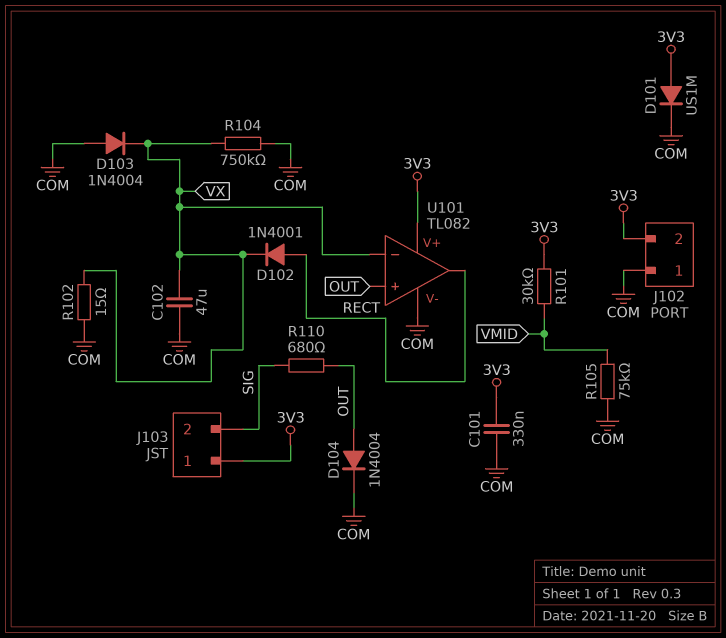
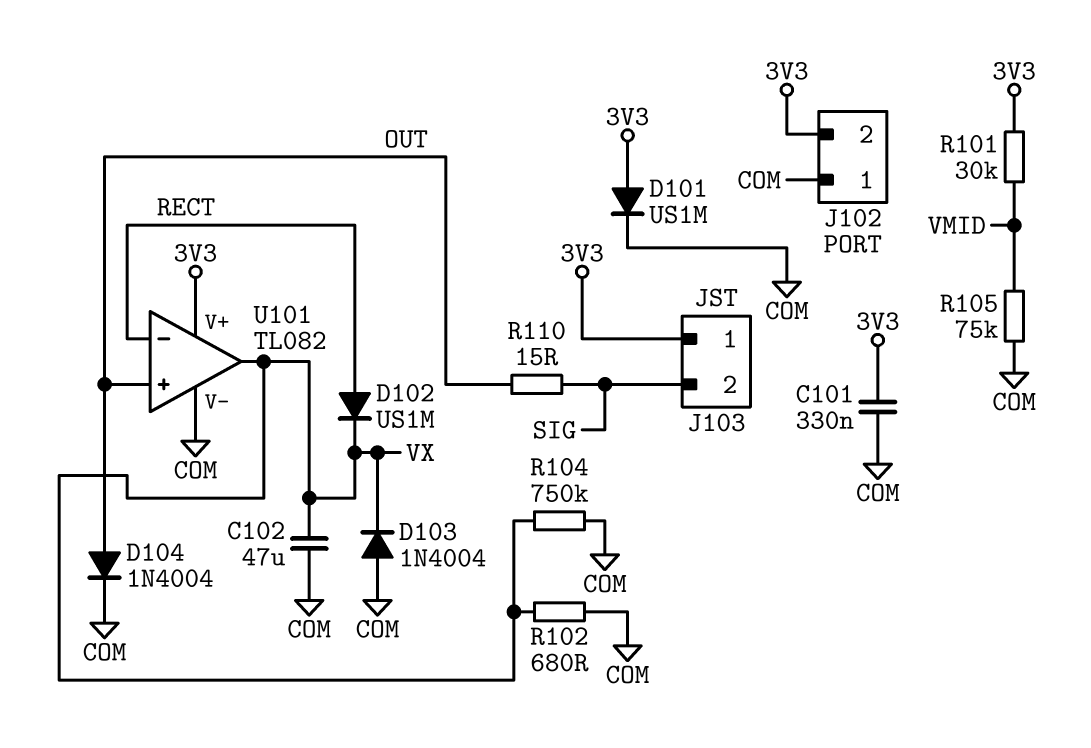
D102: diode 1N4001 (A RECT, K VX) -> diode US1M (A RECT, K VX)
R102: 15 (COM, VX) -> 680 (COM, VX)
R110: 680 (OUT, SIG) -> 15 (OUT, SIG)
U101 pin in-: VX -> RECT
U101 pin out: RECT -> VX

